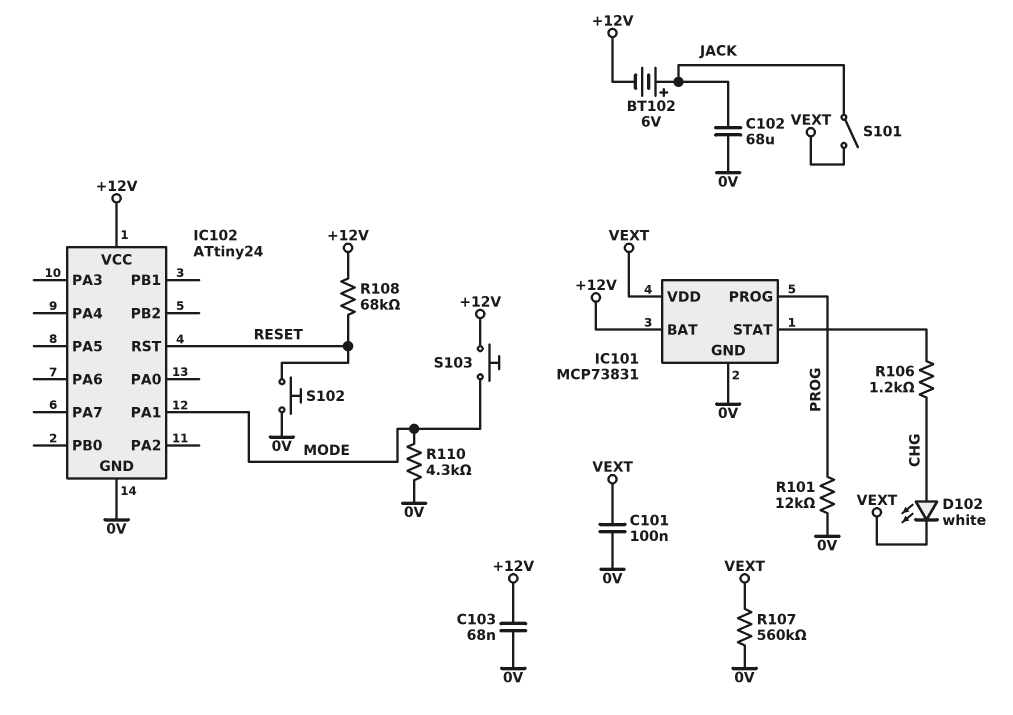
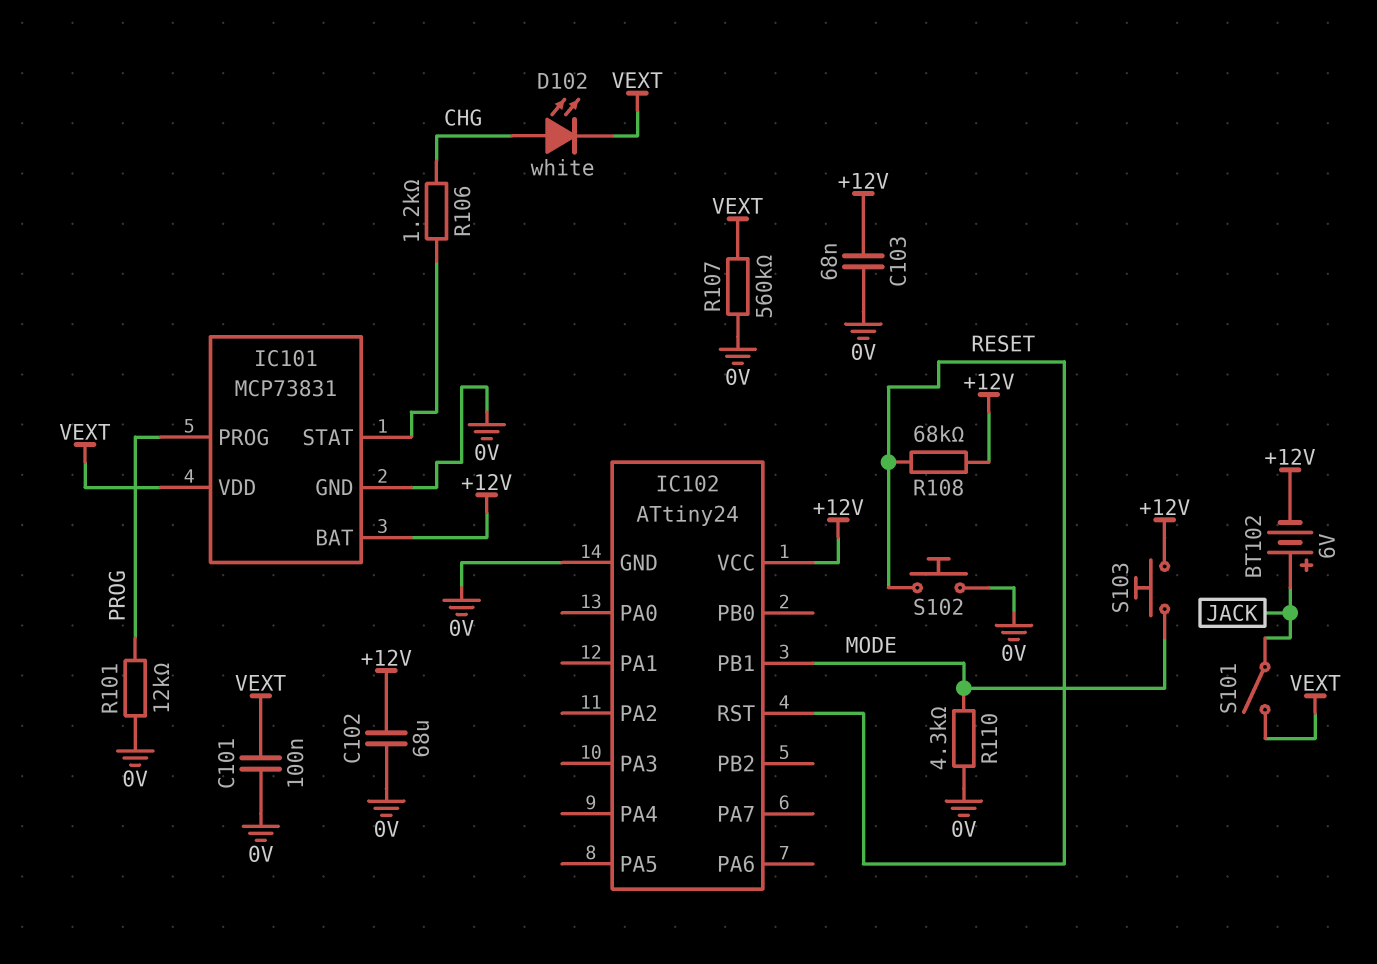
C102: 68uF (0V, JACK) -> 68uF (+12V, 0V)
IC102 pin PA1: MODE -> none
IC102 pin PB1: none -> MODE

